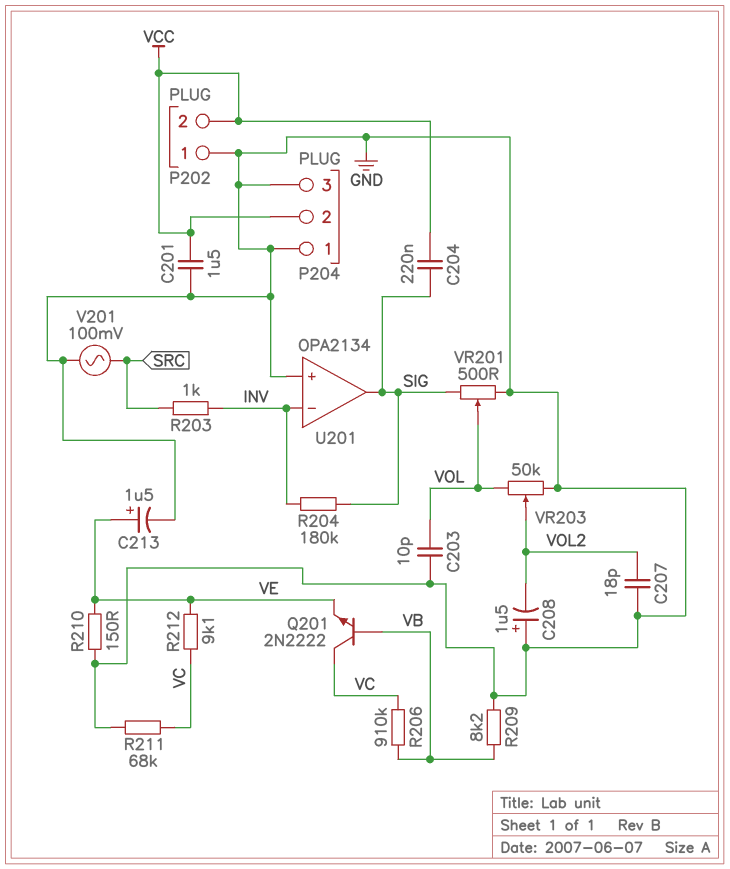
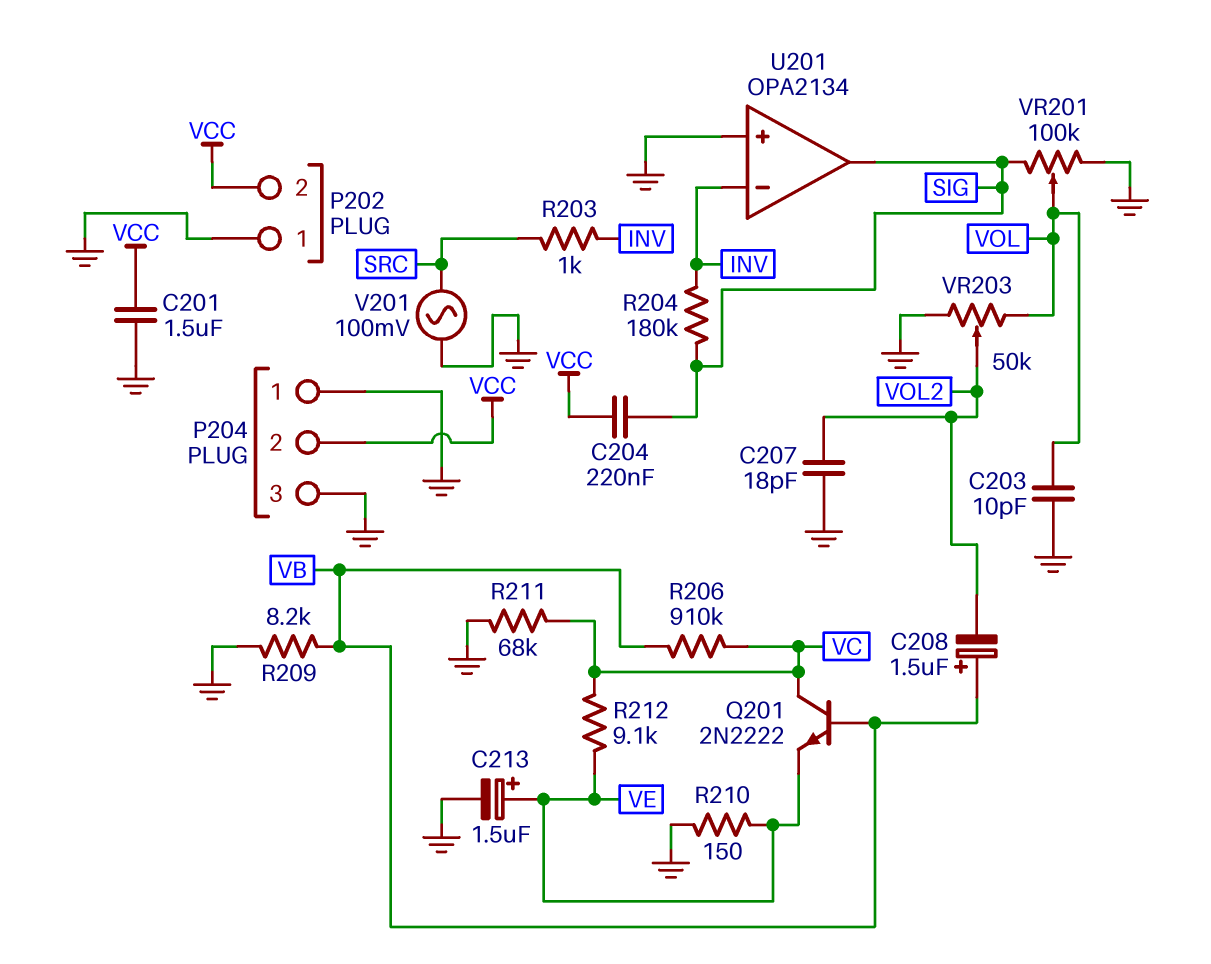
C208: 1.5uF (plus GND, minus VOL2) -> 1.5uF (plus VB, minus VOL2)
VR201: 500 (GND, SIG, wiper VOL) -> 100k (GND, SIG, wiper VOL)

